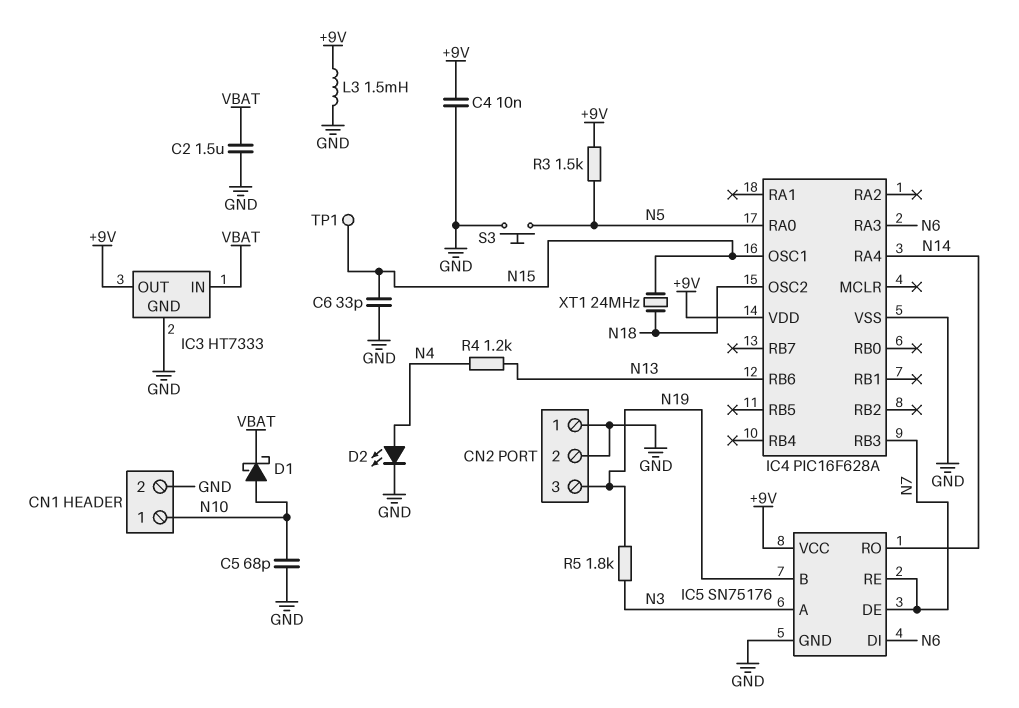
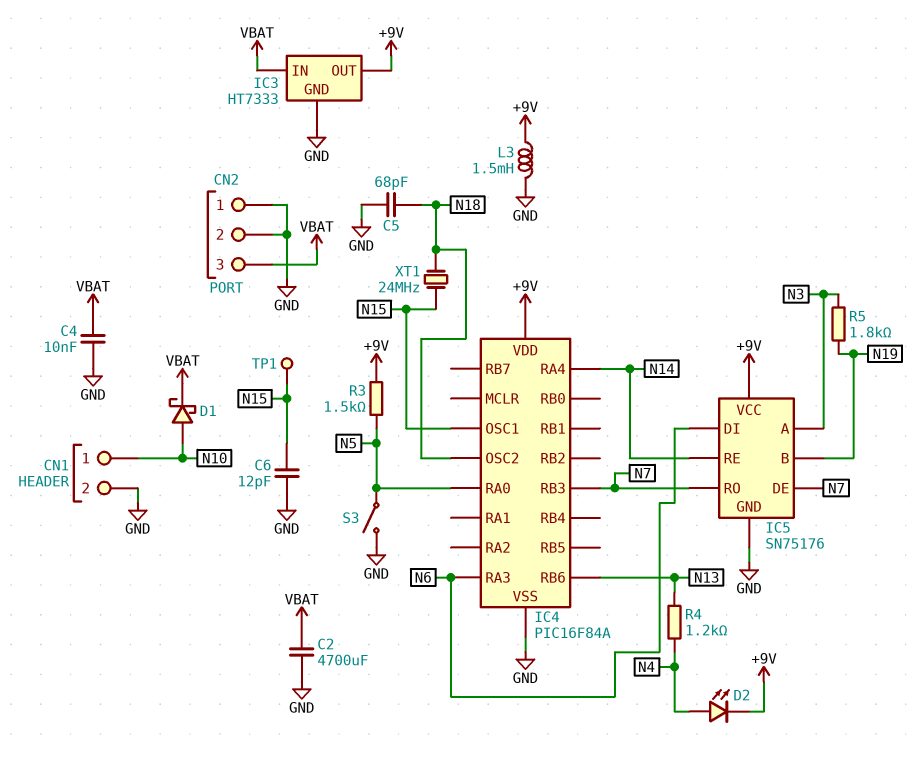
C2: 1.5uF (GND, VBAT) -> 4700uF (GND, VBAT)
C4: 10nF (+9V, GND) -> 10nF (GND, VBAT)
C5: 68pF (GND, N10) -> 68pF (GND, N18)
C6: 33pF (GND, N15) -> 12pF (GND, N15)
CN2 pin 3: N19 -> VBAT
D2: LED (A N4, K GND) -> LED (A N4, K +9V)
IC4: PIC16F628A -> PIC16F84A
IC5 pin RE: N7 -> N14
IC5 pin RO: N14 -> N7
S3: button (GND, N5) -> switch (GND, N5)

